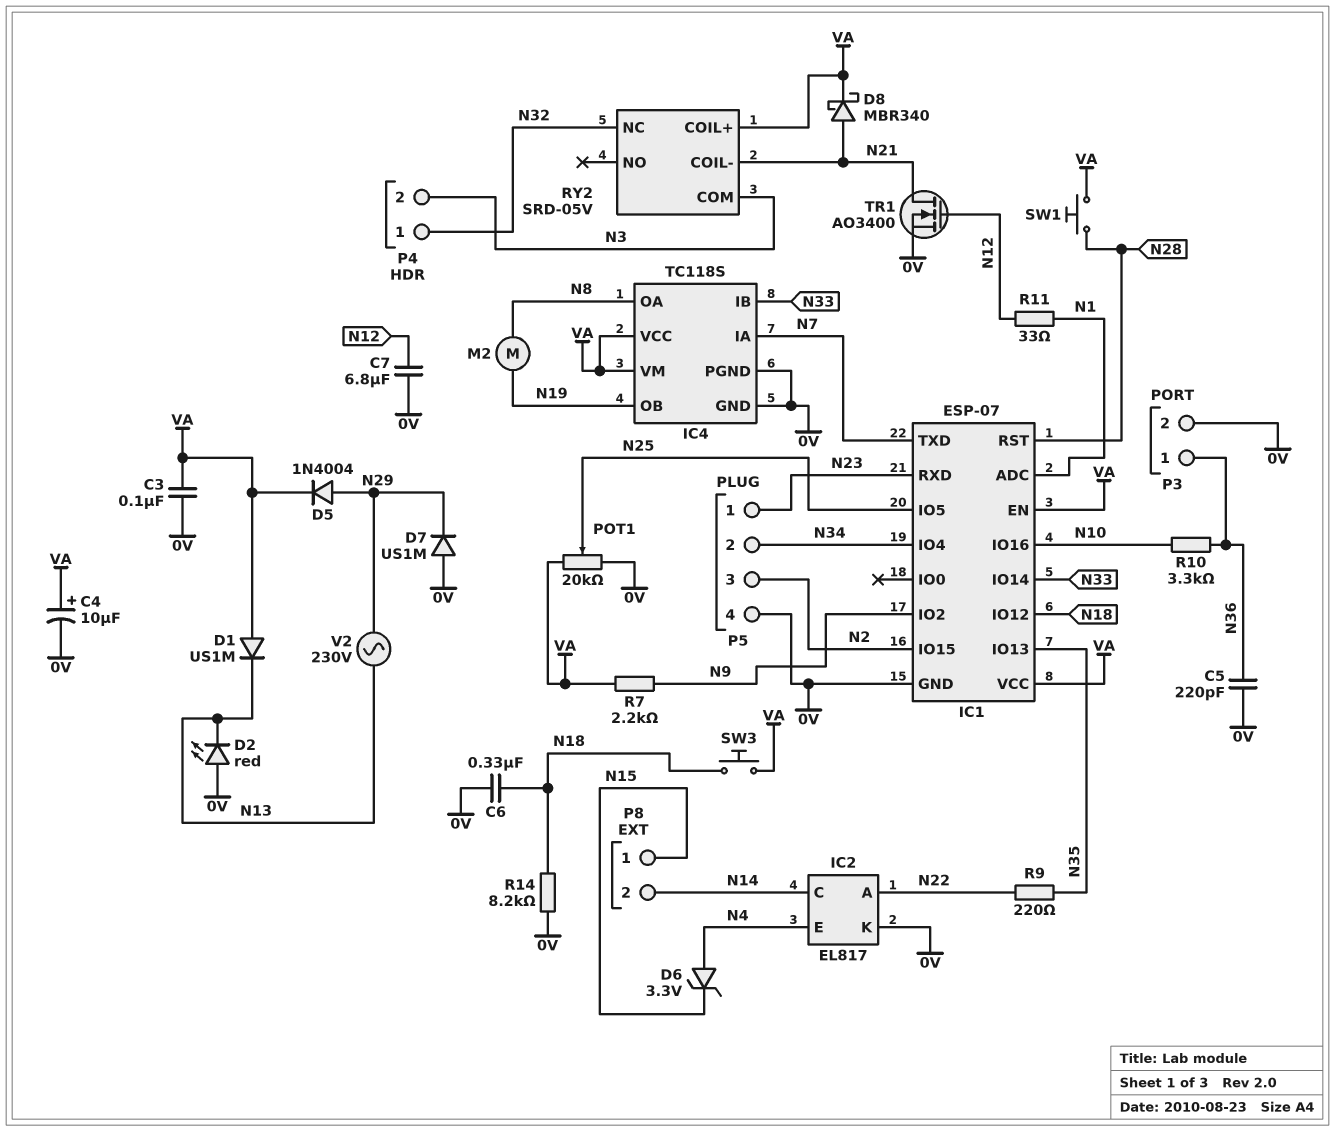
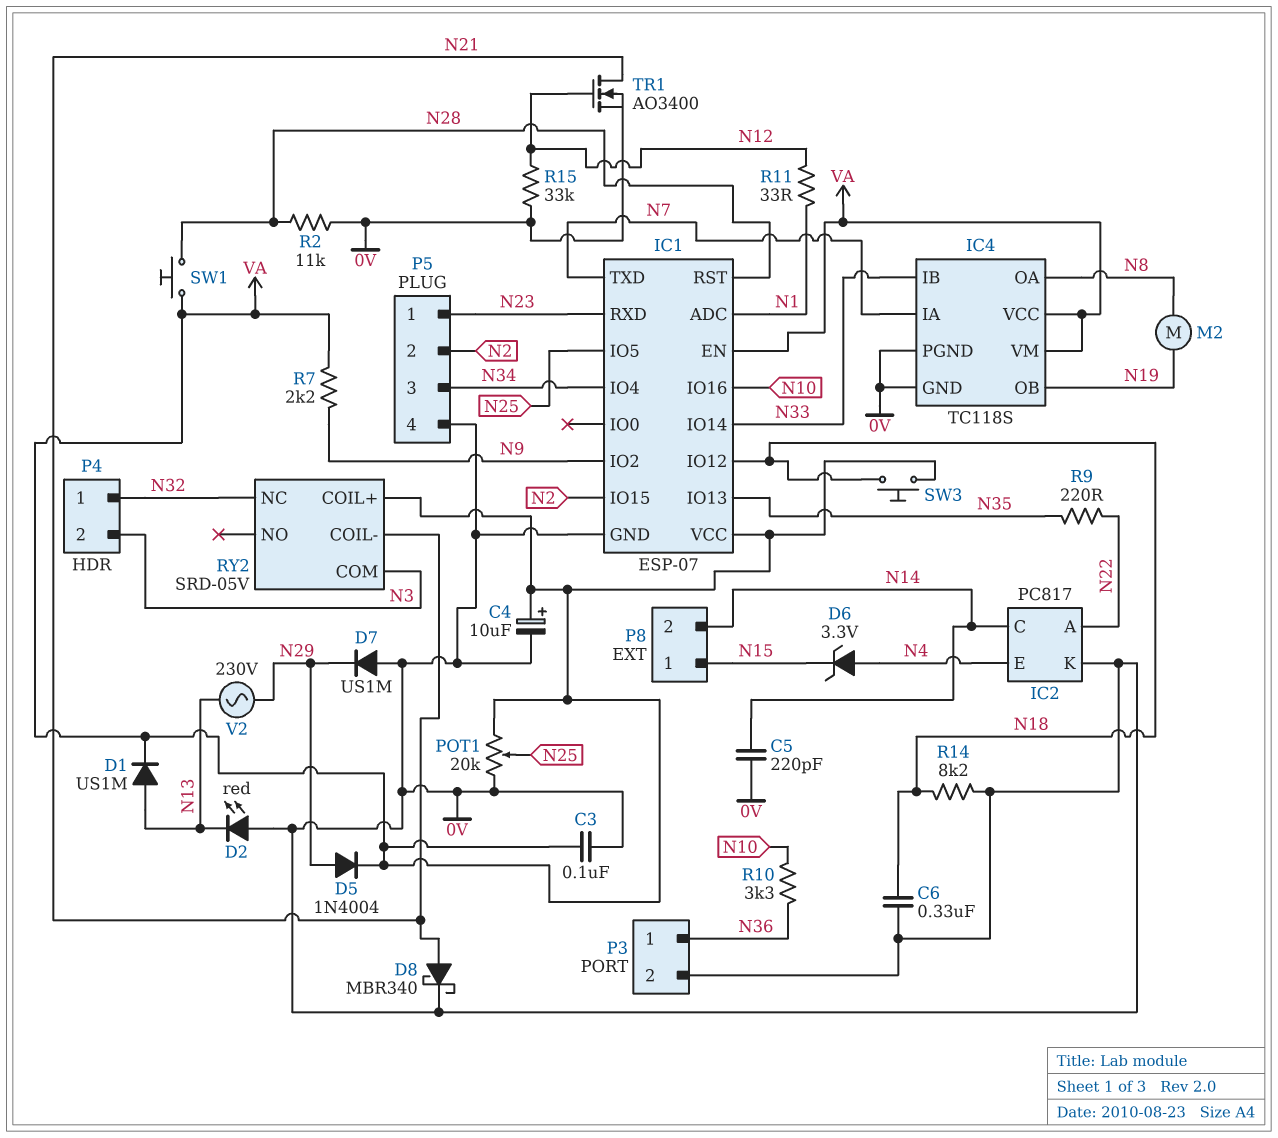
C5: 220pF (0V, N36) -> 220pF (0V, N14)
C7: 6.8uF (0V, N12) -> none
D1: diode US1M (A VA, K N13) -> diode US1M (A N13, K VA)
D8: schottky MBR340 (A N21, K VA) -> schottky MBR340 (A N21, K 0V)
IC2: EL817 -> PC817
P5 pin 2: N34 -> N2
P5 pin 3: N2 -> N34
R2: none -> 11k (0V, N28)
R15: none -> 33k (0V, N12)

